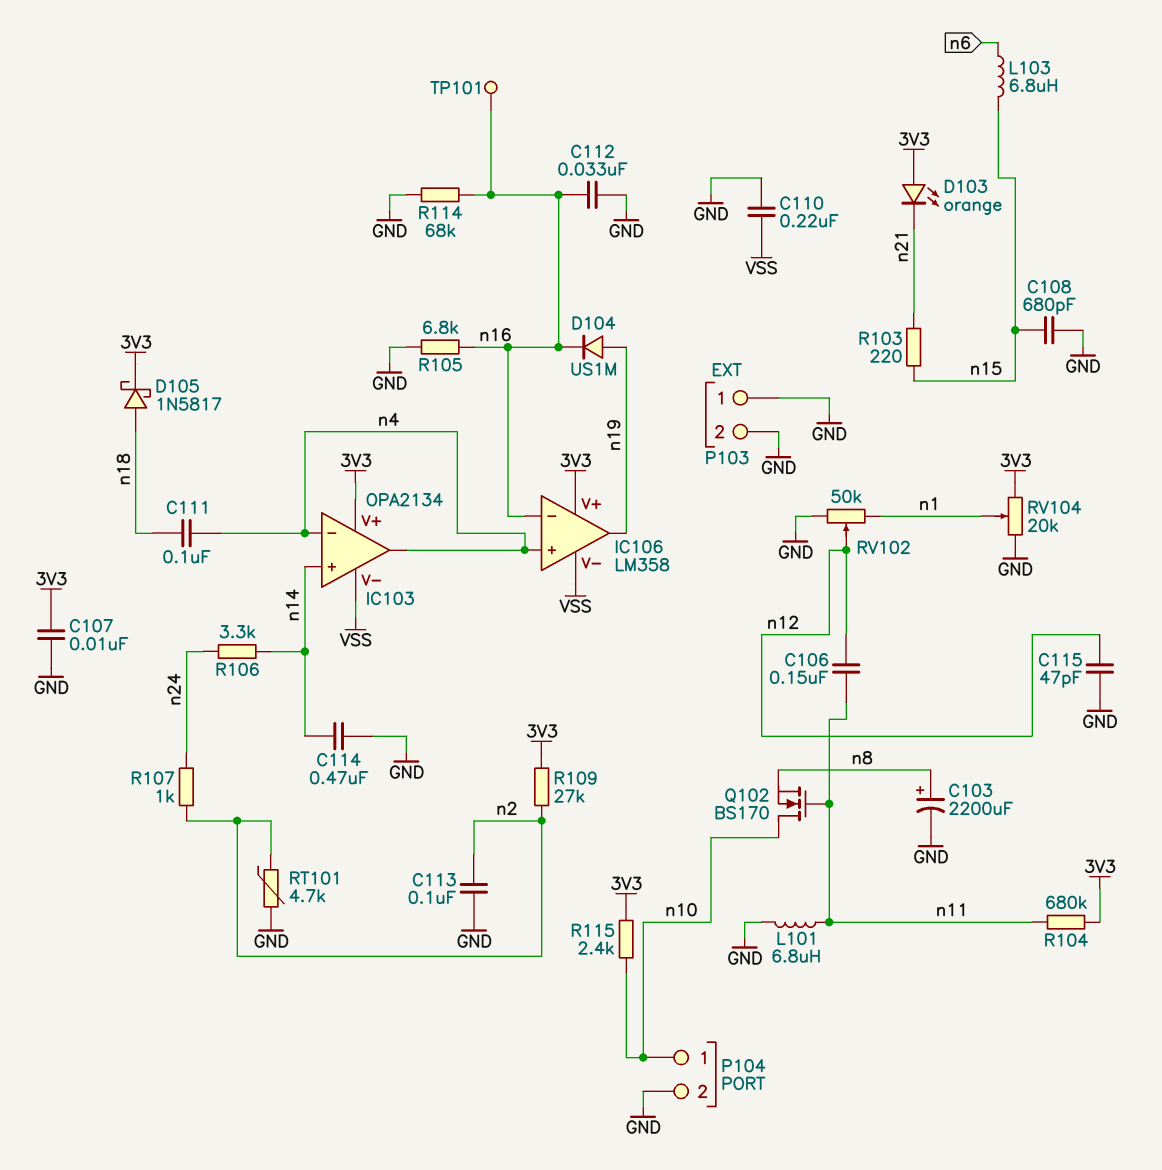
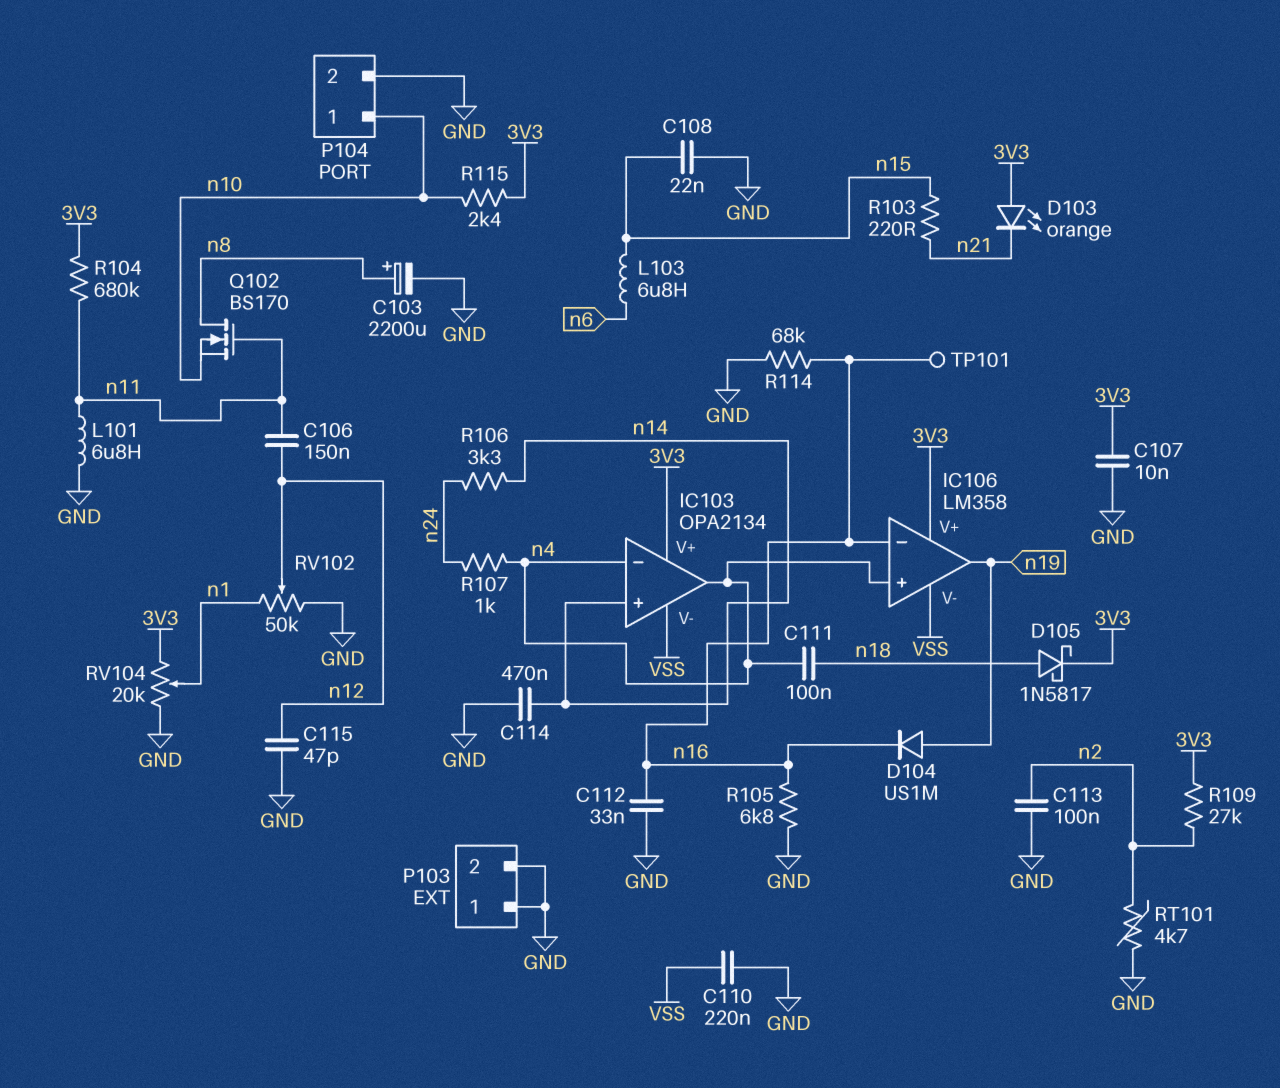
C108: 680pF (GND, n15) -> 22nF (GND, n15)
Q102: NMOS BS170 (G n11, D n10, S n8) -> NMOS BS170 (G n11, D n8, S n10)
R107: 1k (n2, n24) -> 1k (n4, n24)

